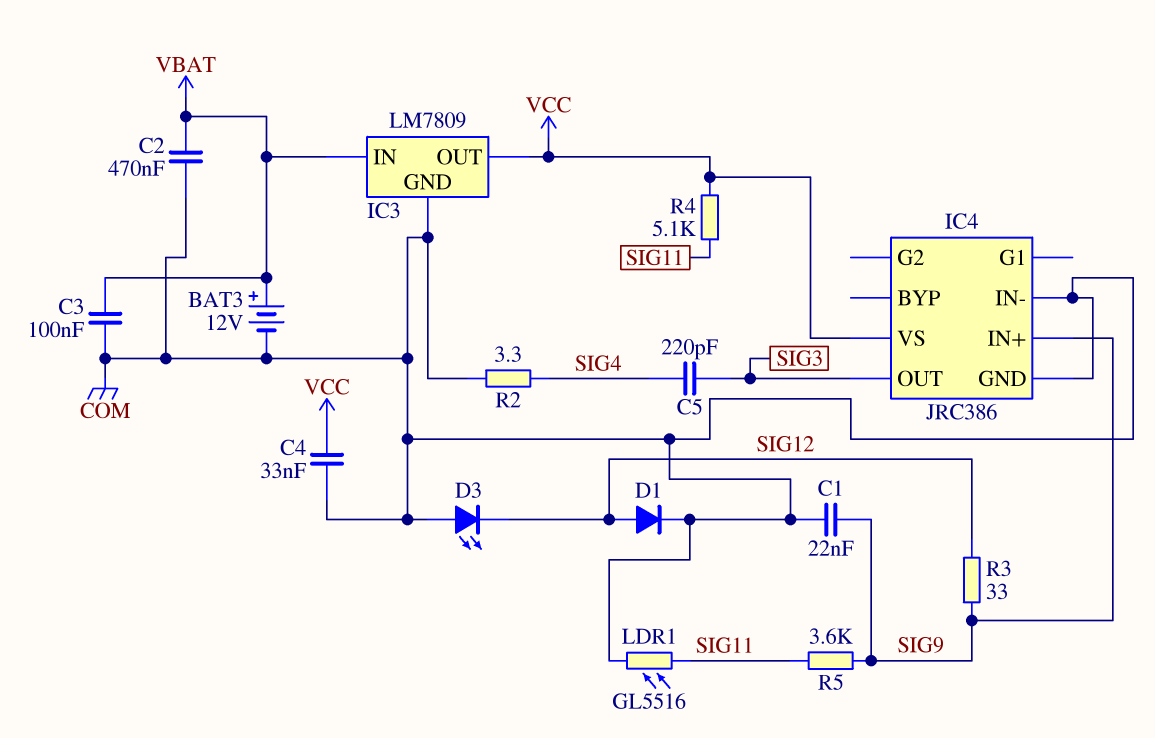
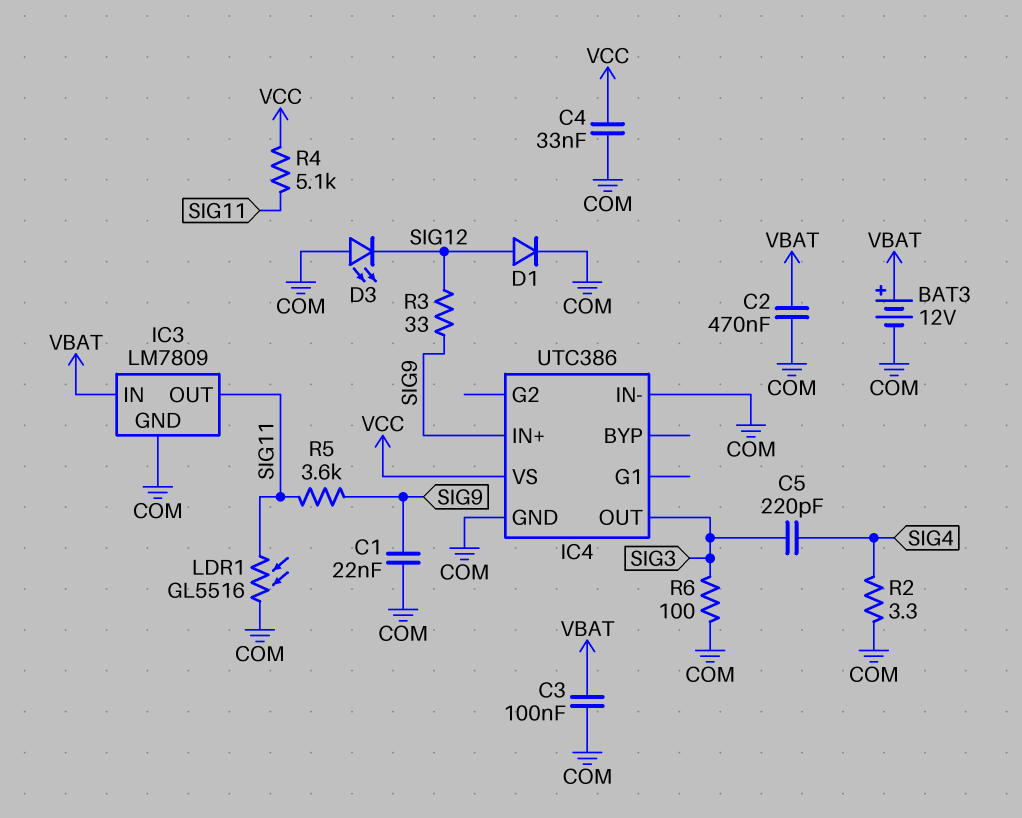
IC3 pin OUT: VCC -> SIG11
IC4: JRC386 -> UTC386
R6: none -> 100 (COM, SIG3)

